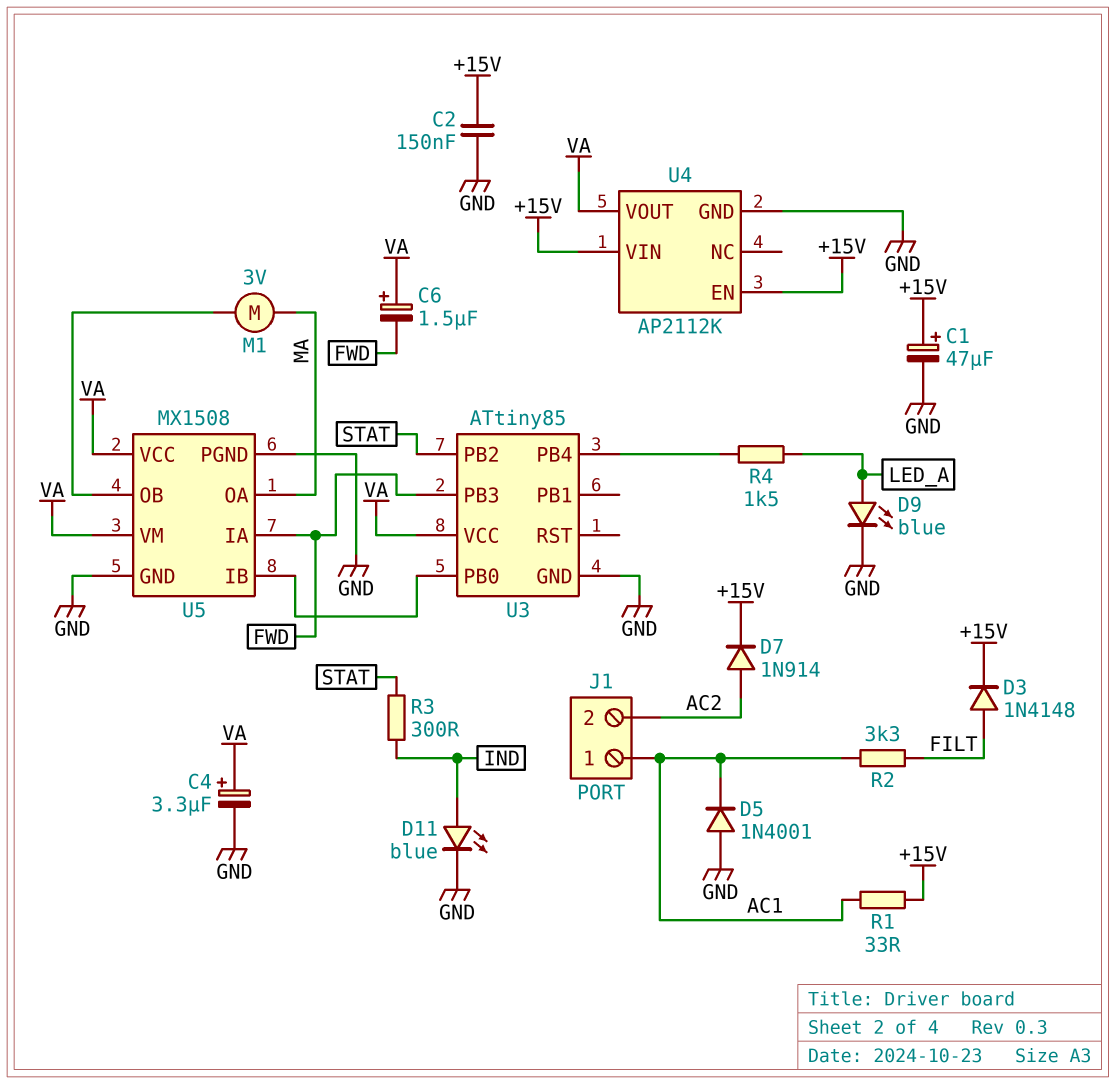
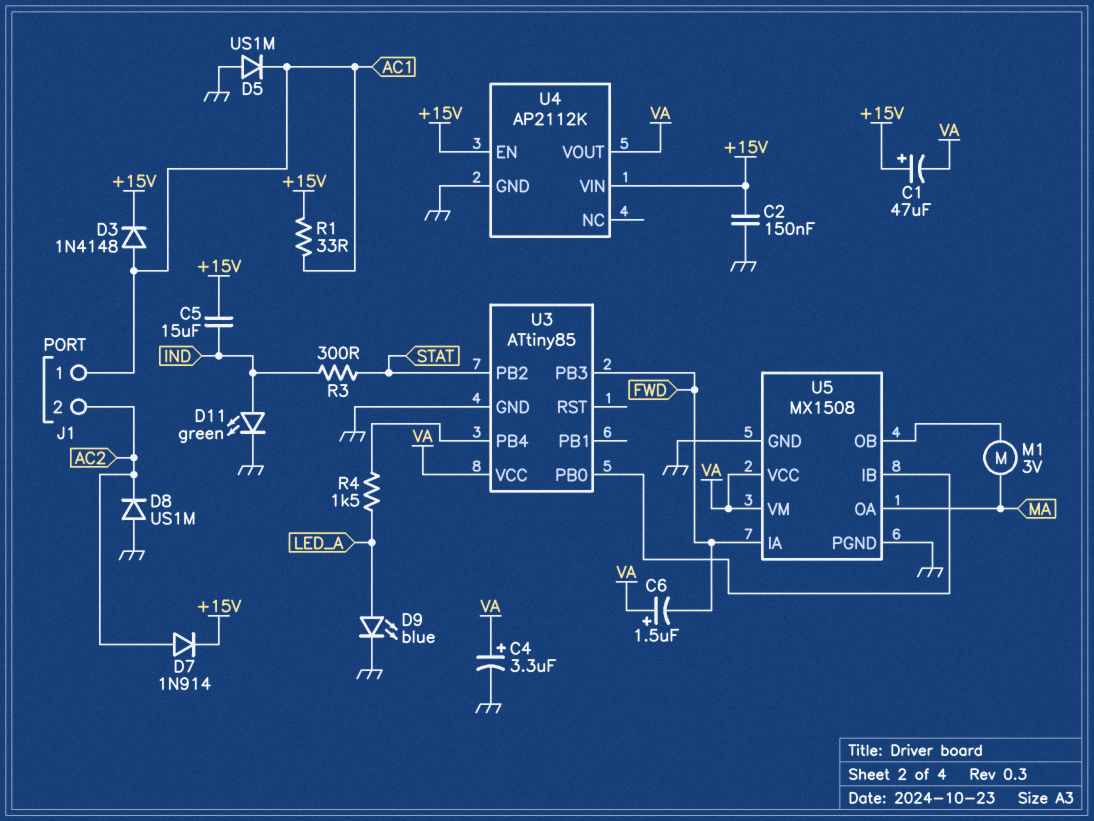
C1: 47uF (plus +15V, minus GND) -> 47uF (plus +15V, minus VA)
C5: none -> 15uF (+15V, IND)
D3: diode 1N4148 (A FILT, K +15V) -> diode 1N4148 (A AC1, K +15V)
D5: diode 1N4001 (A GND, K AC1) -> diode US1M (A GND, K AC1)
D8: none -> diode US1M (A GND, K AC2)
D11: LED blue (A IND, K GND) -> LED green (A IND, K GND)
R2: 3.3k (AC1, FILT) -> none

